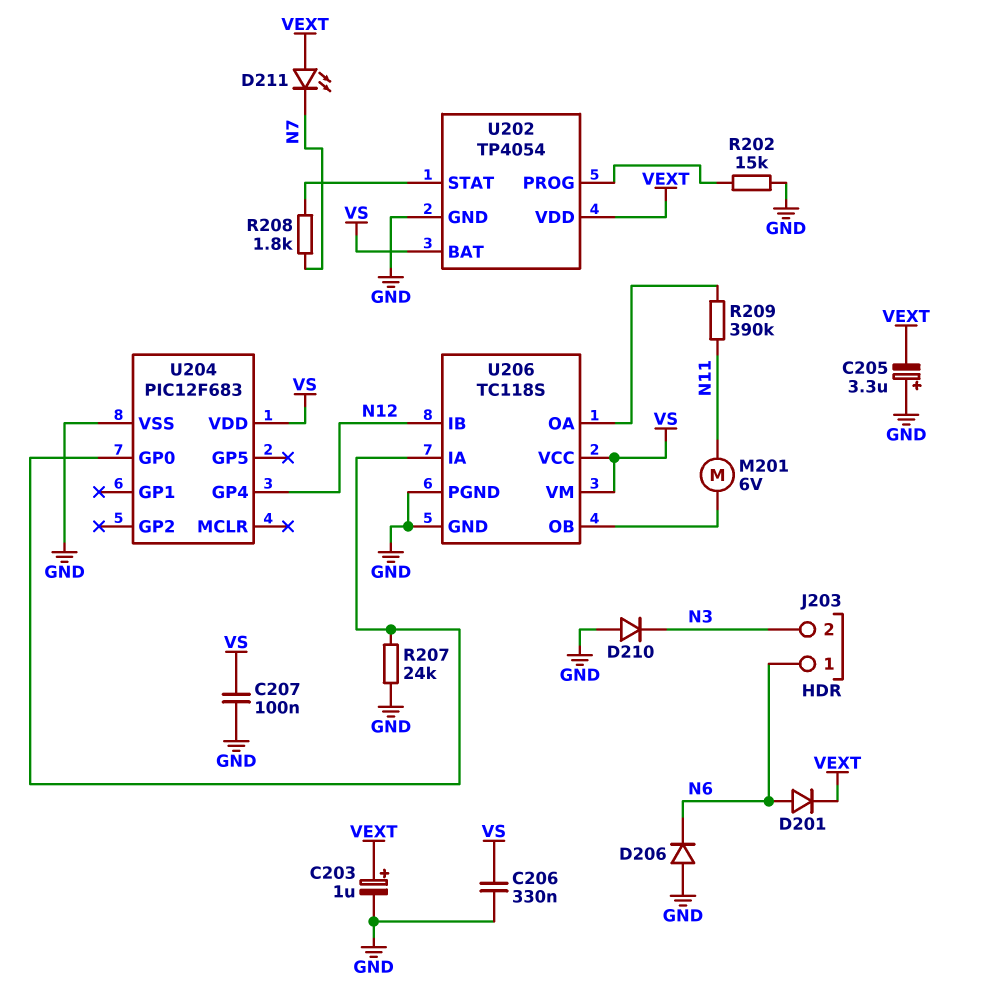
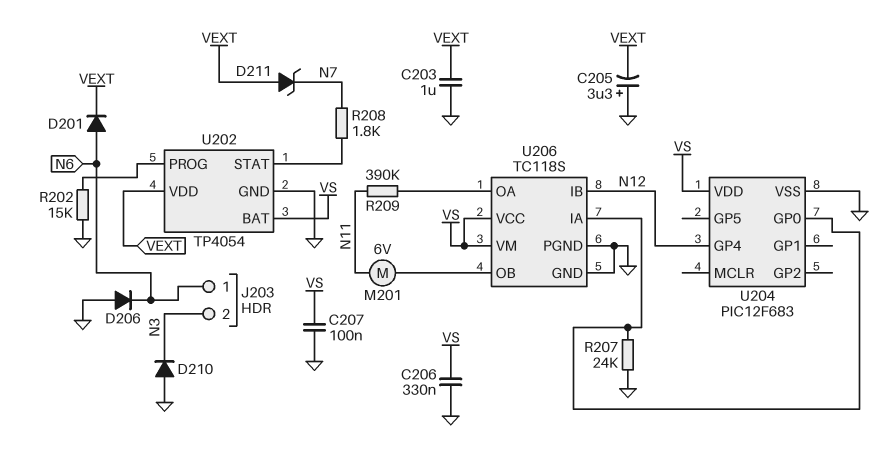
C203: 1uF (plus VEXT, minus GND) -> 1uF (GND, VEXT)
D211: LED (A VEXT, K N7) -> zener (A VEXT, K N7)

